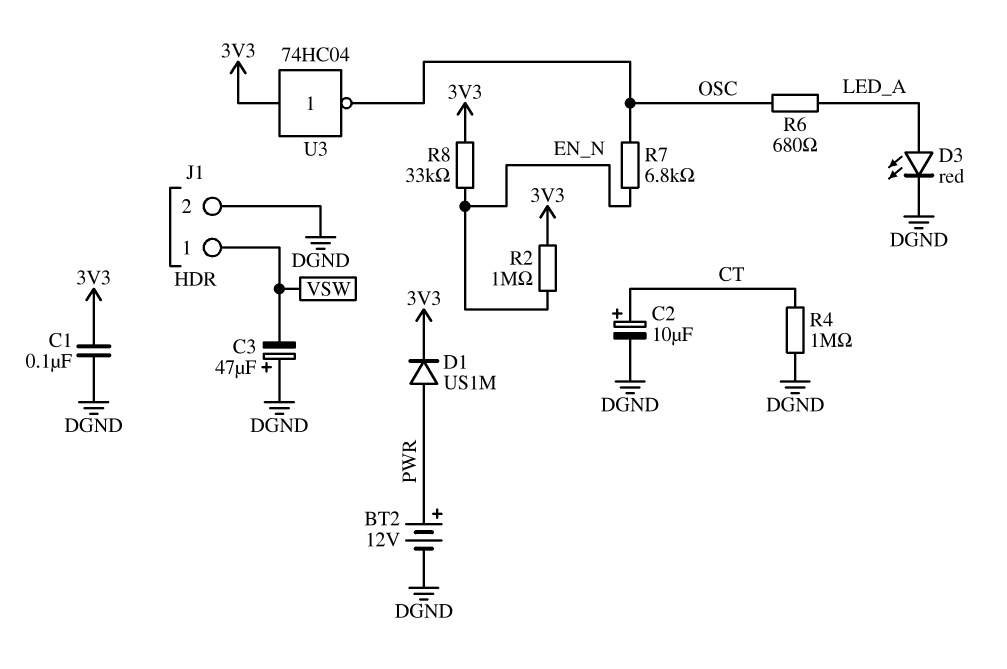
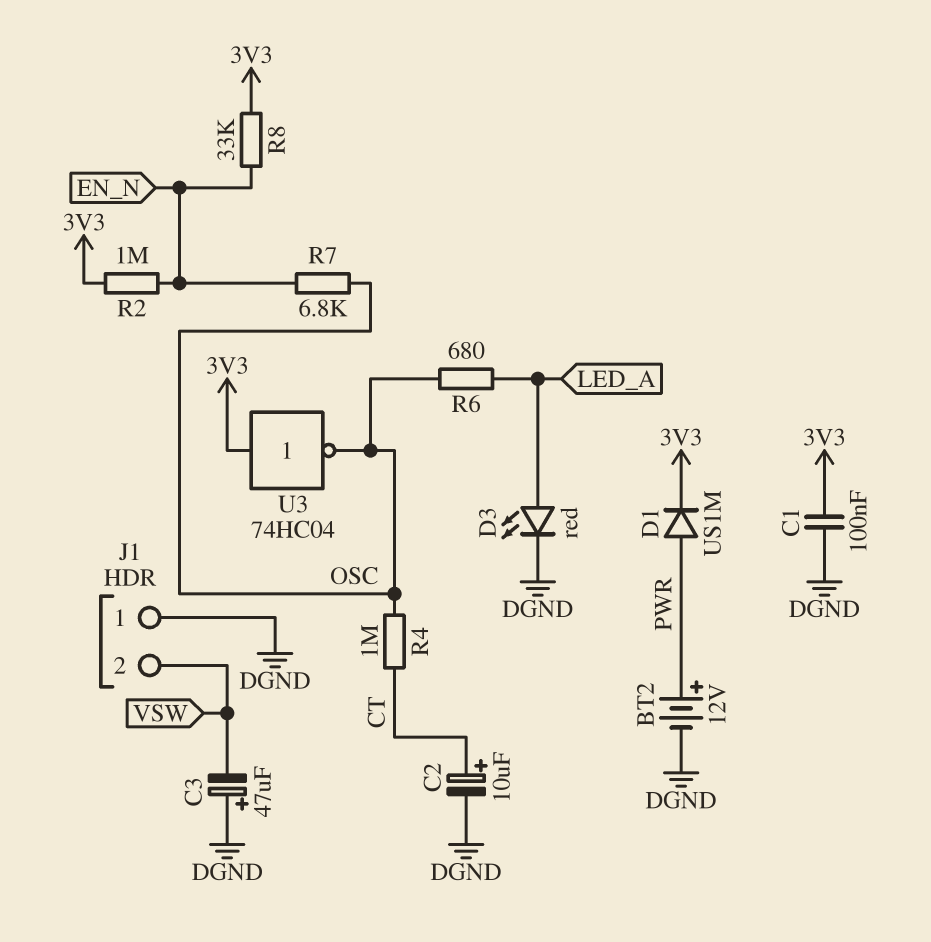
J1 pin 1: VSW -> DGND
J1 pin 2: DGND -> VSW
R4: 1M (CT, DGND) -> 1M (CT, OSC)

